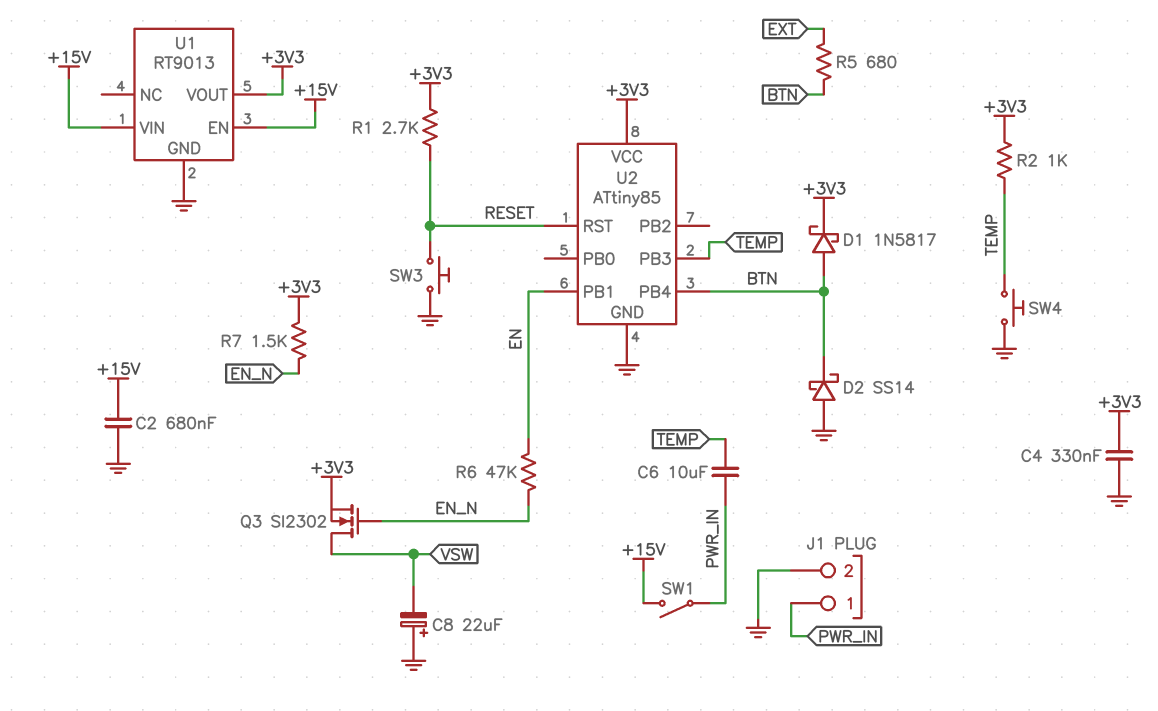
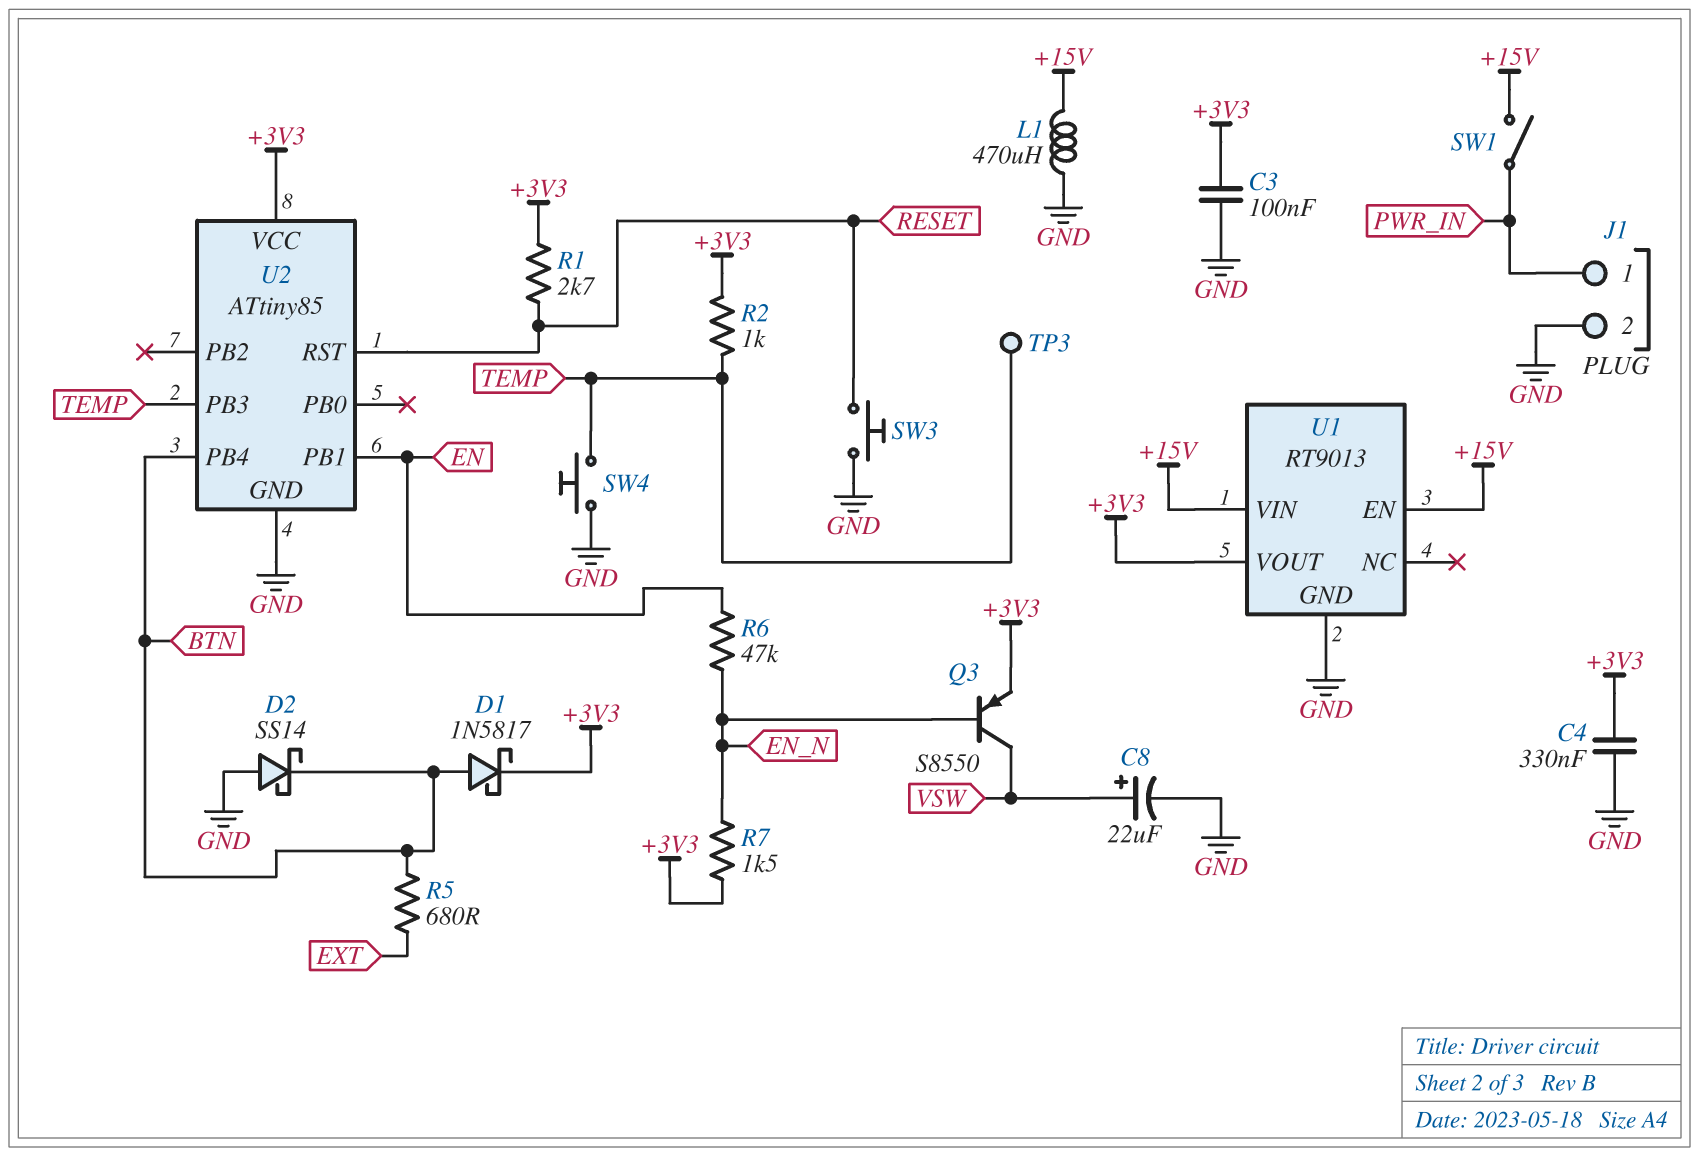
C2: 680nF (+15V, GND) -> none
C3: none -> 100nF (+3V3, GND)
C6: 10uF (PWR_IN, TEMP) -> none
C8: 22uF (plus GND, minus VSW) -> 22uF (plus VSW, minus GND)
L1: none -> 470uH (+15V, GND)
Q3: NMOS SI2302 (G EN_N, D VSW, S +3V3) -> PNP S8550 (B EN_N, C VSW, E +3V3)
TP3: none -> test point (TEMP)

